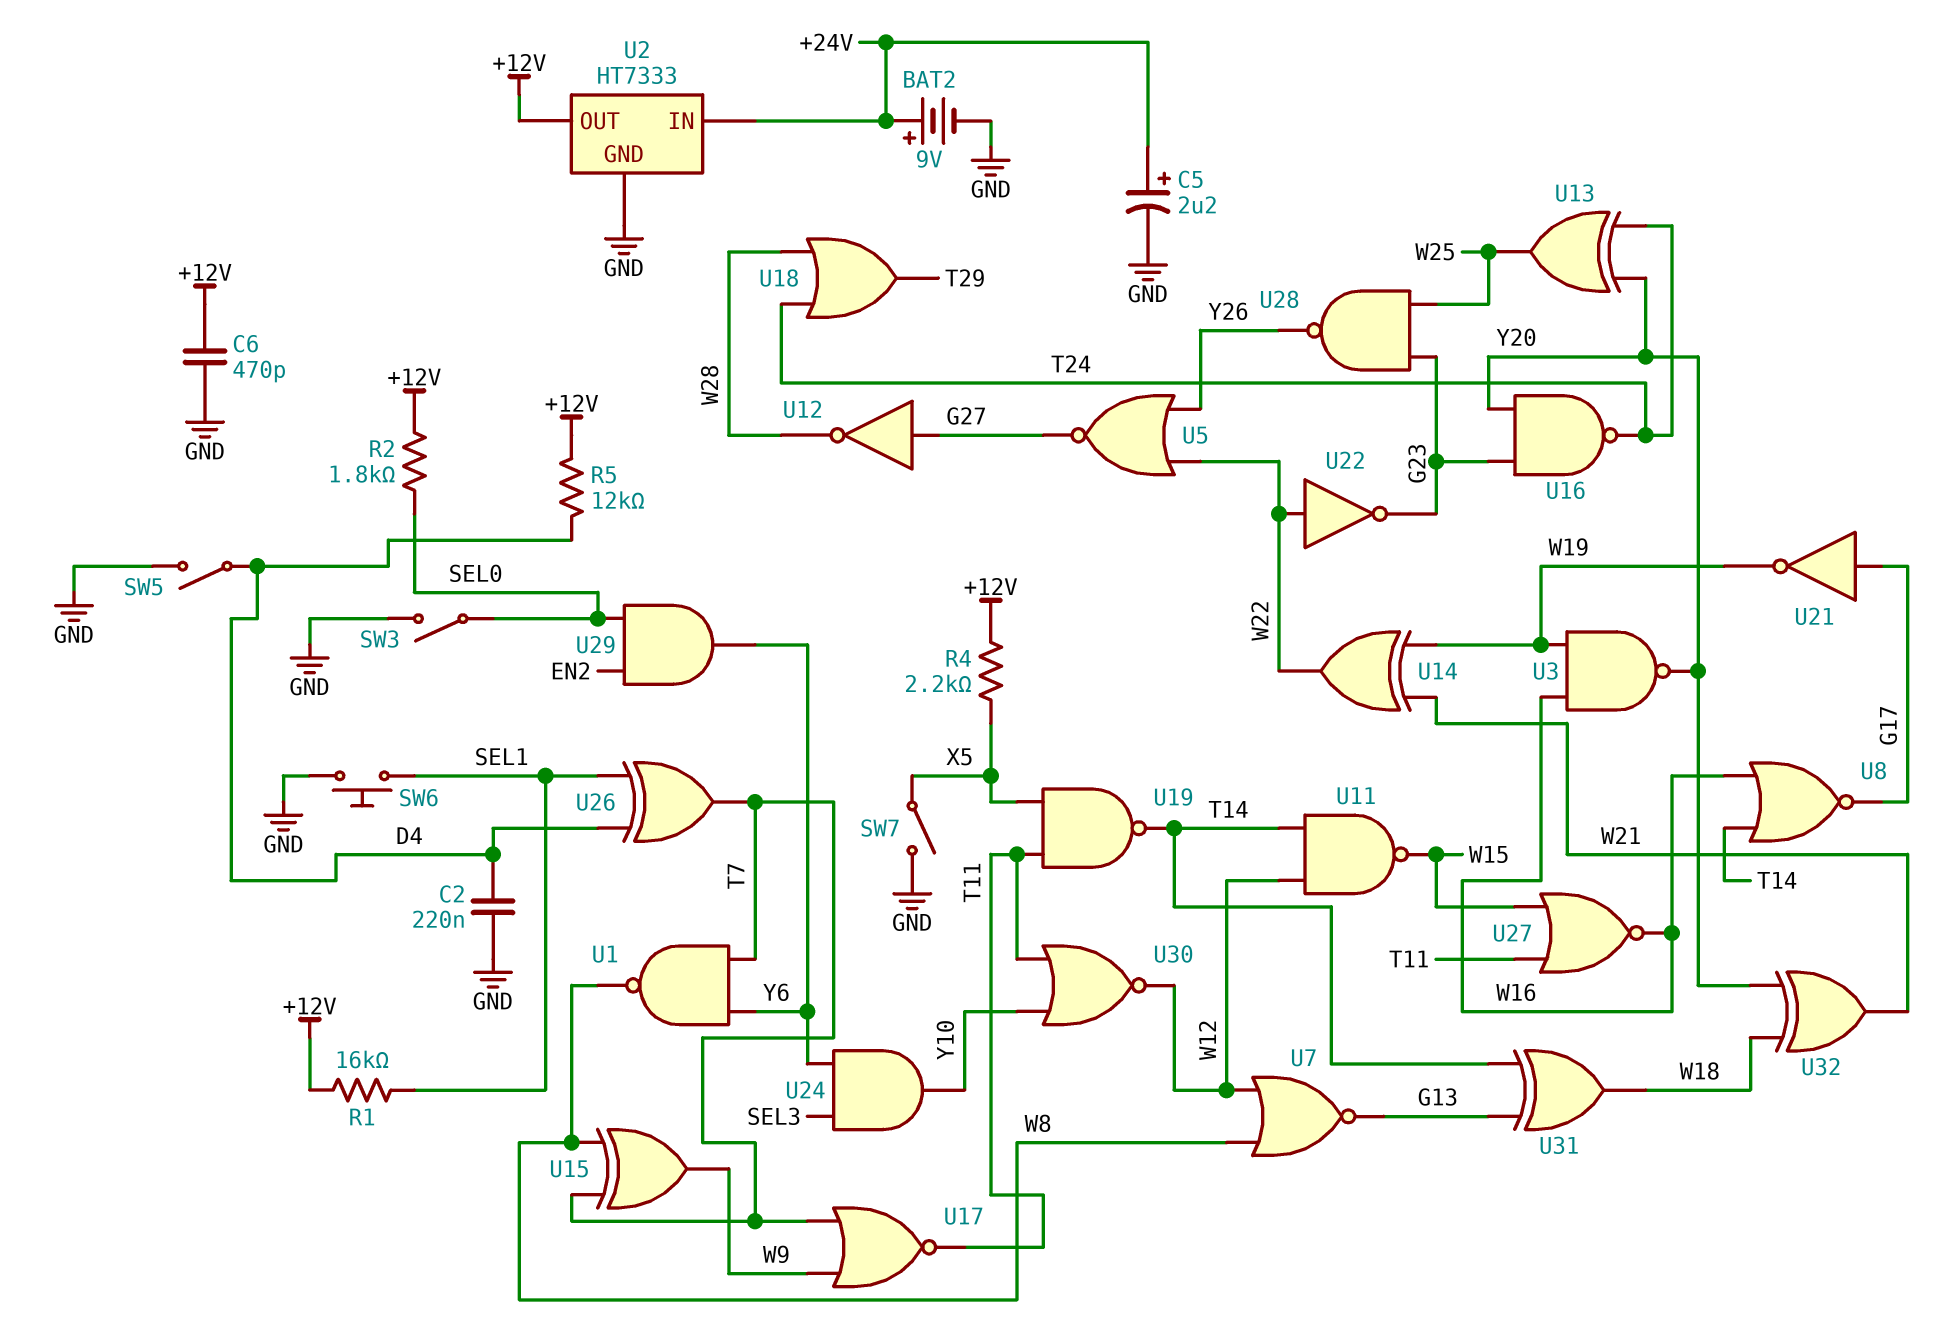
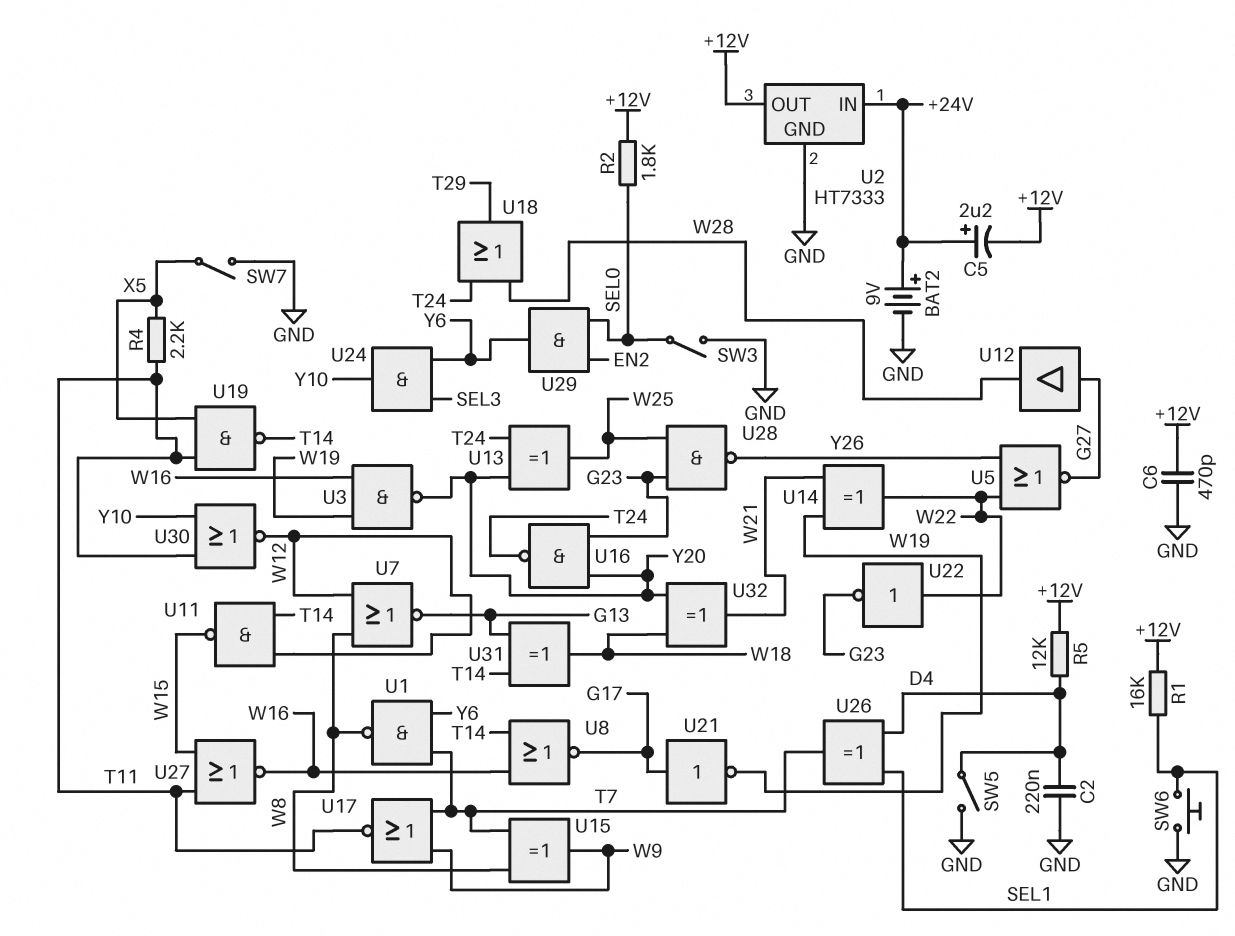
C5: 2.2uF (plus +24V, minus GND) -> 2.2uF (plus +24V, minus +12V)
R4: 2.2k (+12V, X5) -> 2.2k (T11, X5)
U12: NOT (in G27, out W28) -> buffer (in G27, out W28)

